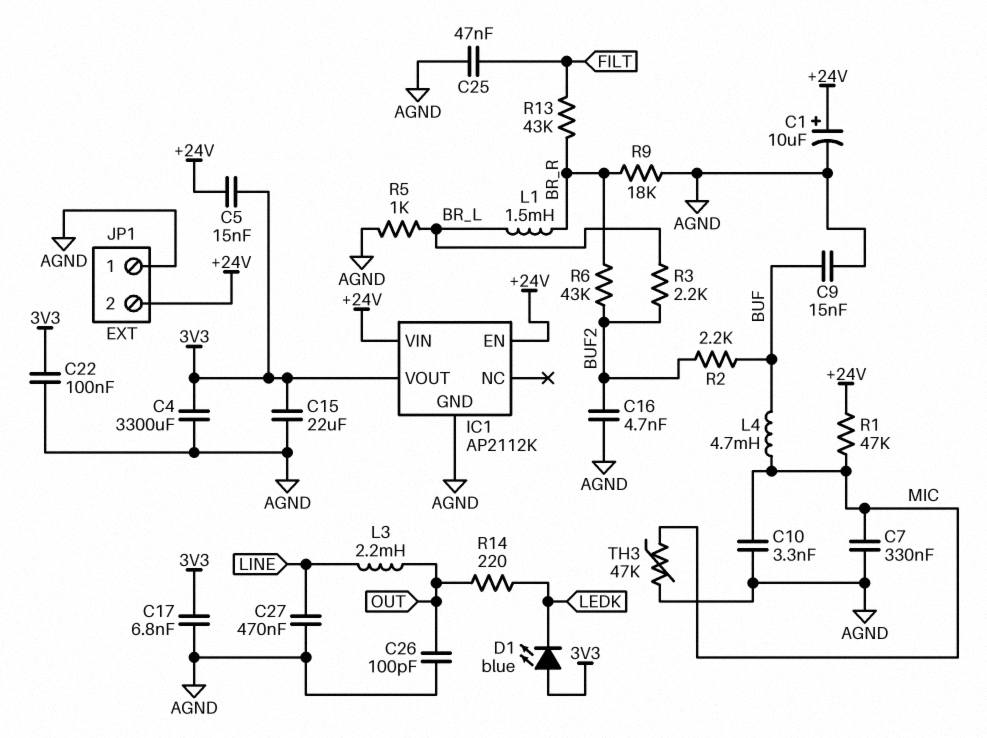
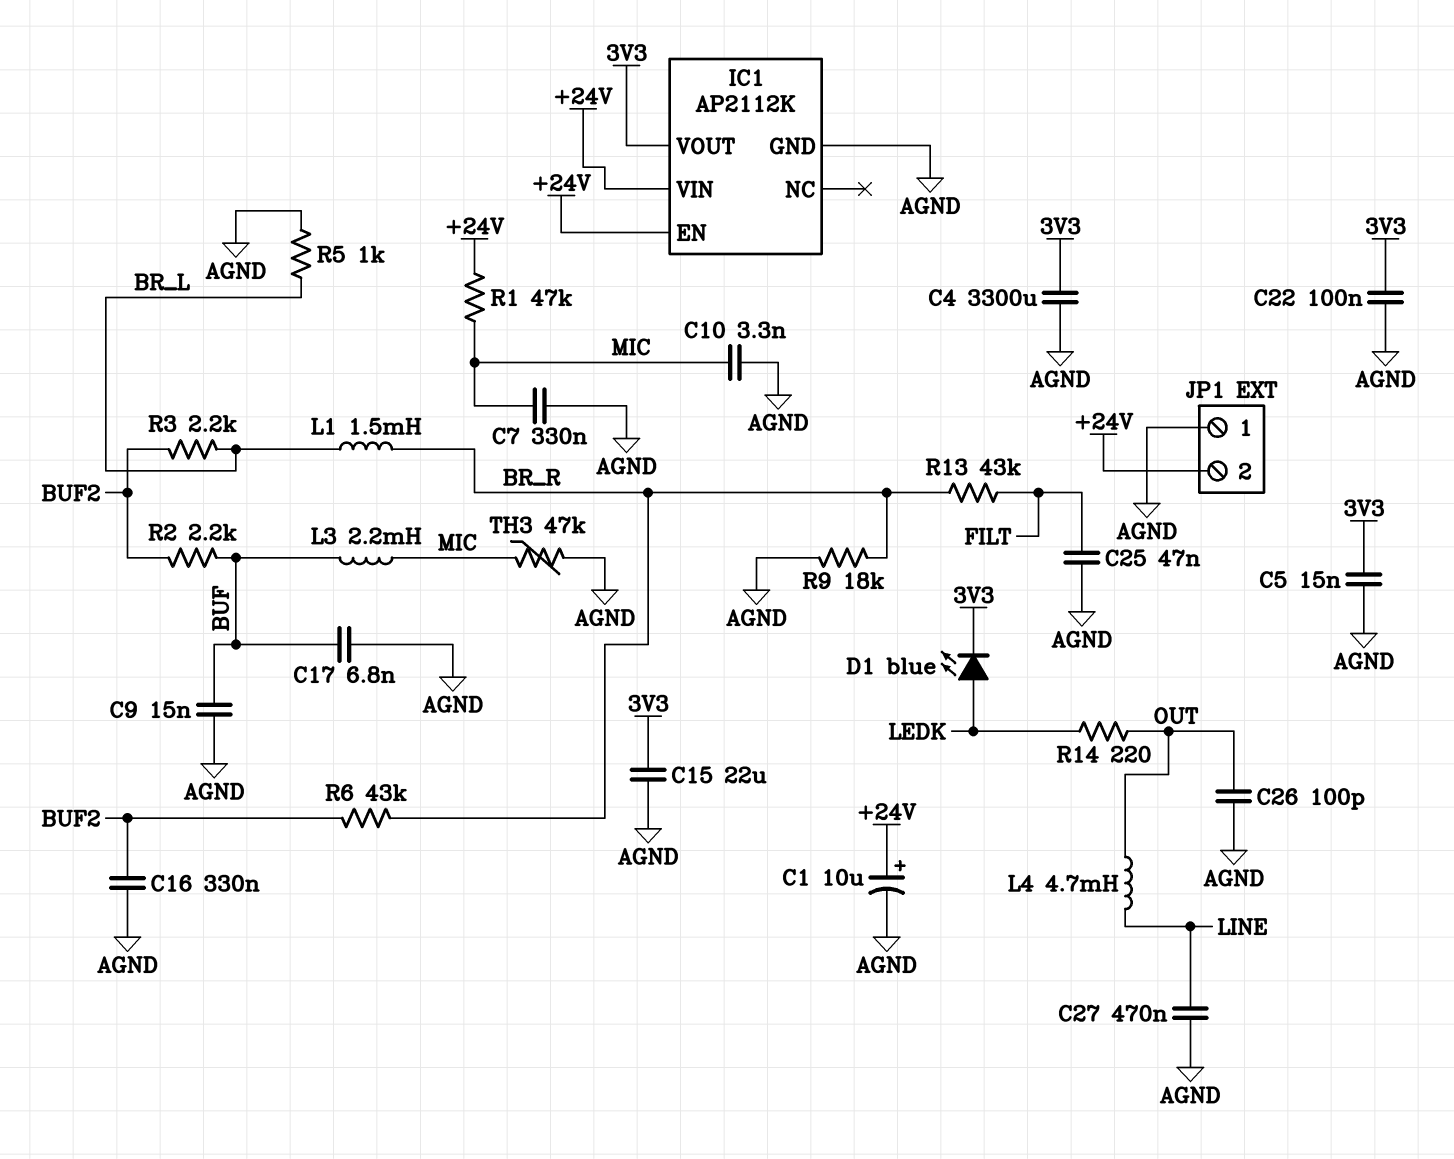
C5: 15nF (+24V, 3V3) -> 15nF (3V3, AGND)
C16: 4.7nF (AGND, BUF2) -> 330nF (AGND, BUF2)
C17: 6.8nF (3V3, AGND) -> 6.8nF (AGND, BUF)
D1: LED blue (A 3V3, K LEDK) -> LED blue (A LEDK, K 3V3)
L3: 2.2mH (LINE, OUT) -> 2.2mH (BUF, MIC)
L4: 4.7mH (BUF, MIC) -> 4.7mH (LINE, OUT)

